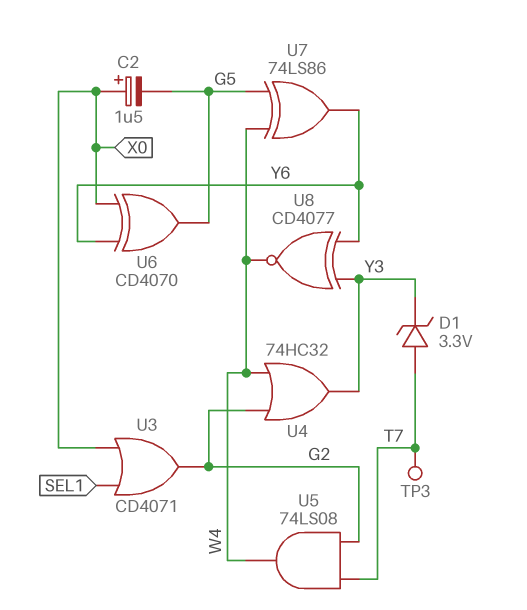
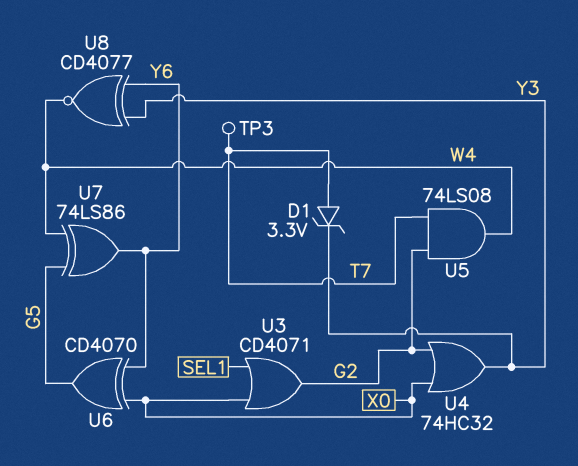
C2: 1.5uF (plus X0, minus G5) -> none
U4: OR 74HC32 (in G2, in W4, out Y3) -> OR 74HC32 (in G2, in X0, out Y3)

